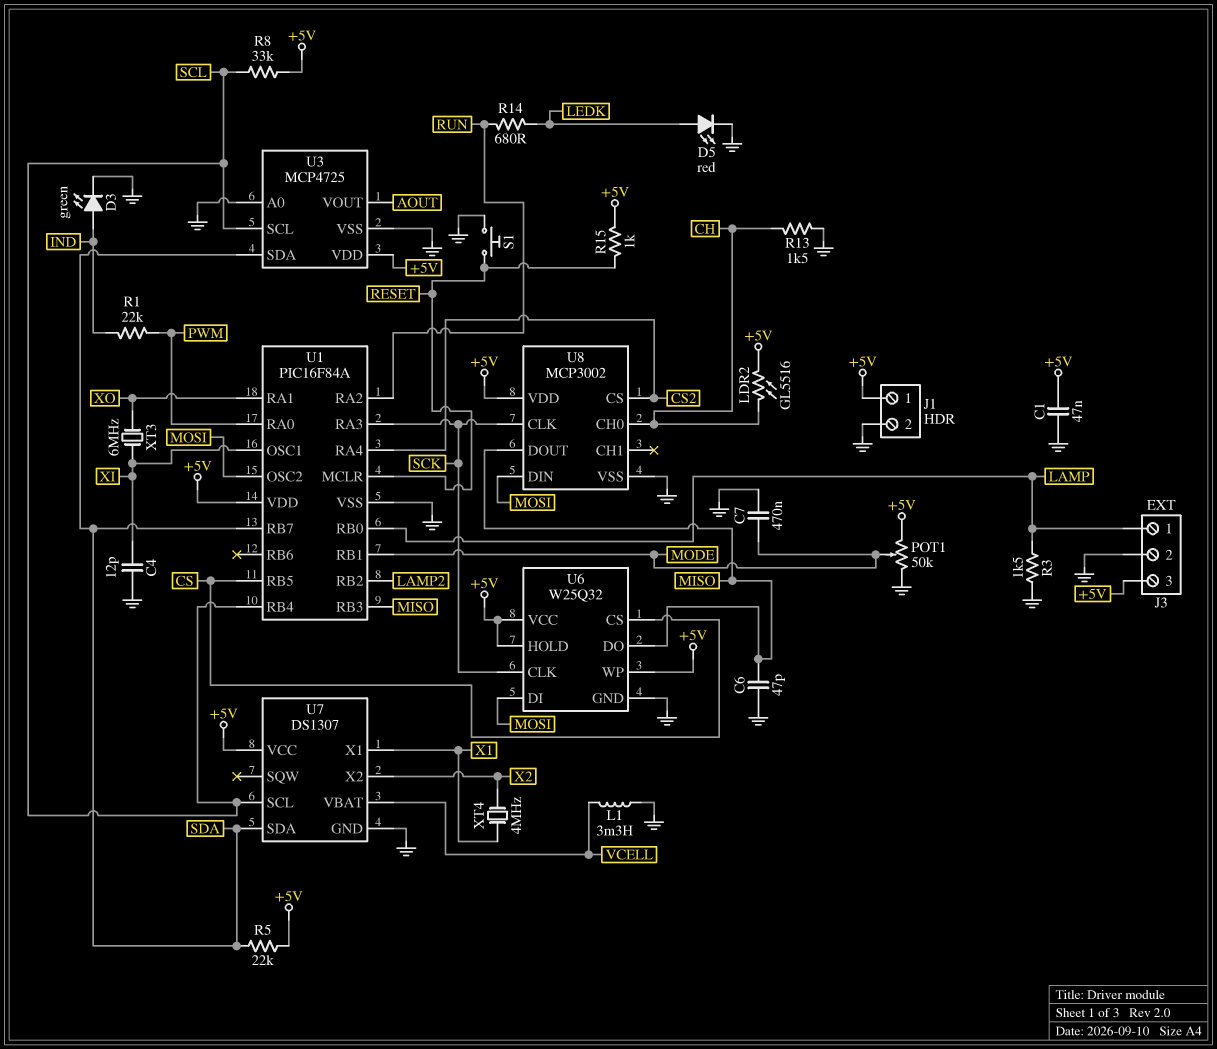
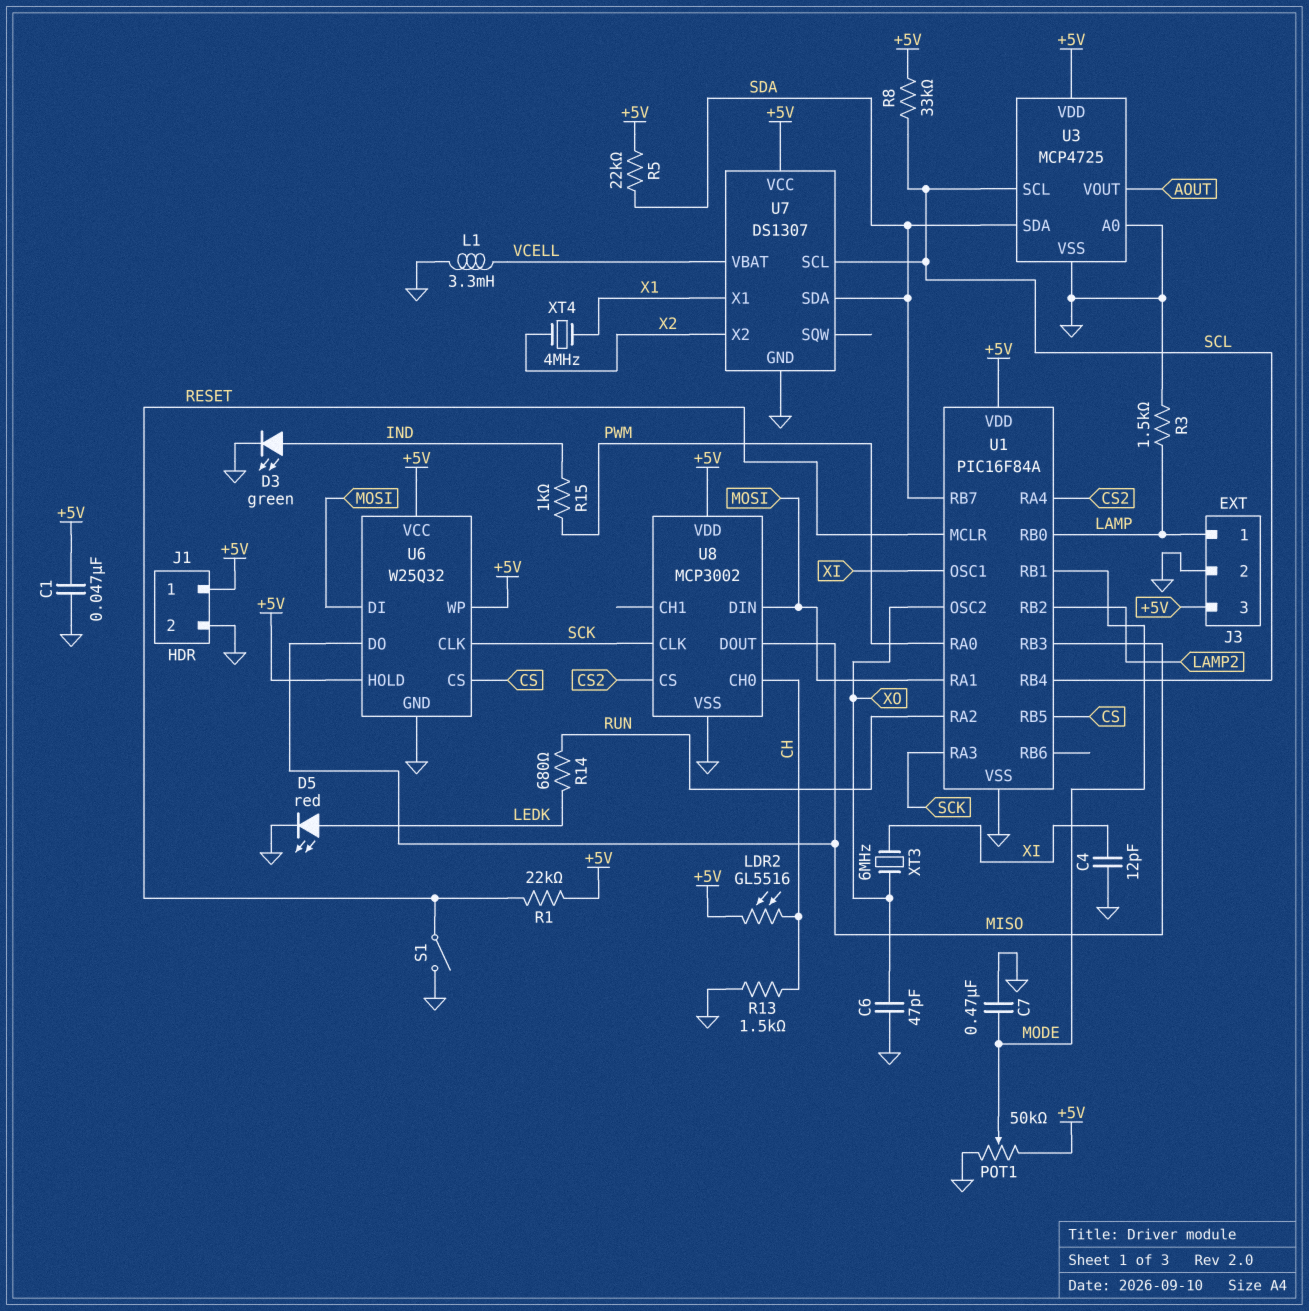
C6: 47pF (GND, MISO) -> 47pF (GND, XO)
R1: 22k (IND, PWM) -> 22k (+5V, RESET)
R15: 1k (+5V, RESET) -> 1k (IND, PWM)
S1: button (GND, RESET) -> switch (GND, RESET)
U1 pin OSC2: MOSI -> XO
U1 pin RA1: XO -> MOSI

